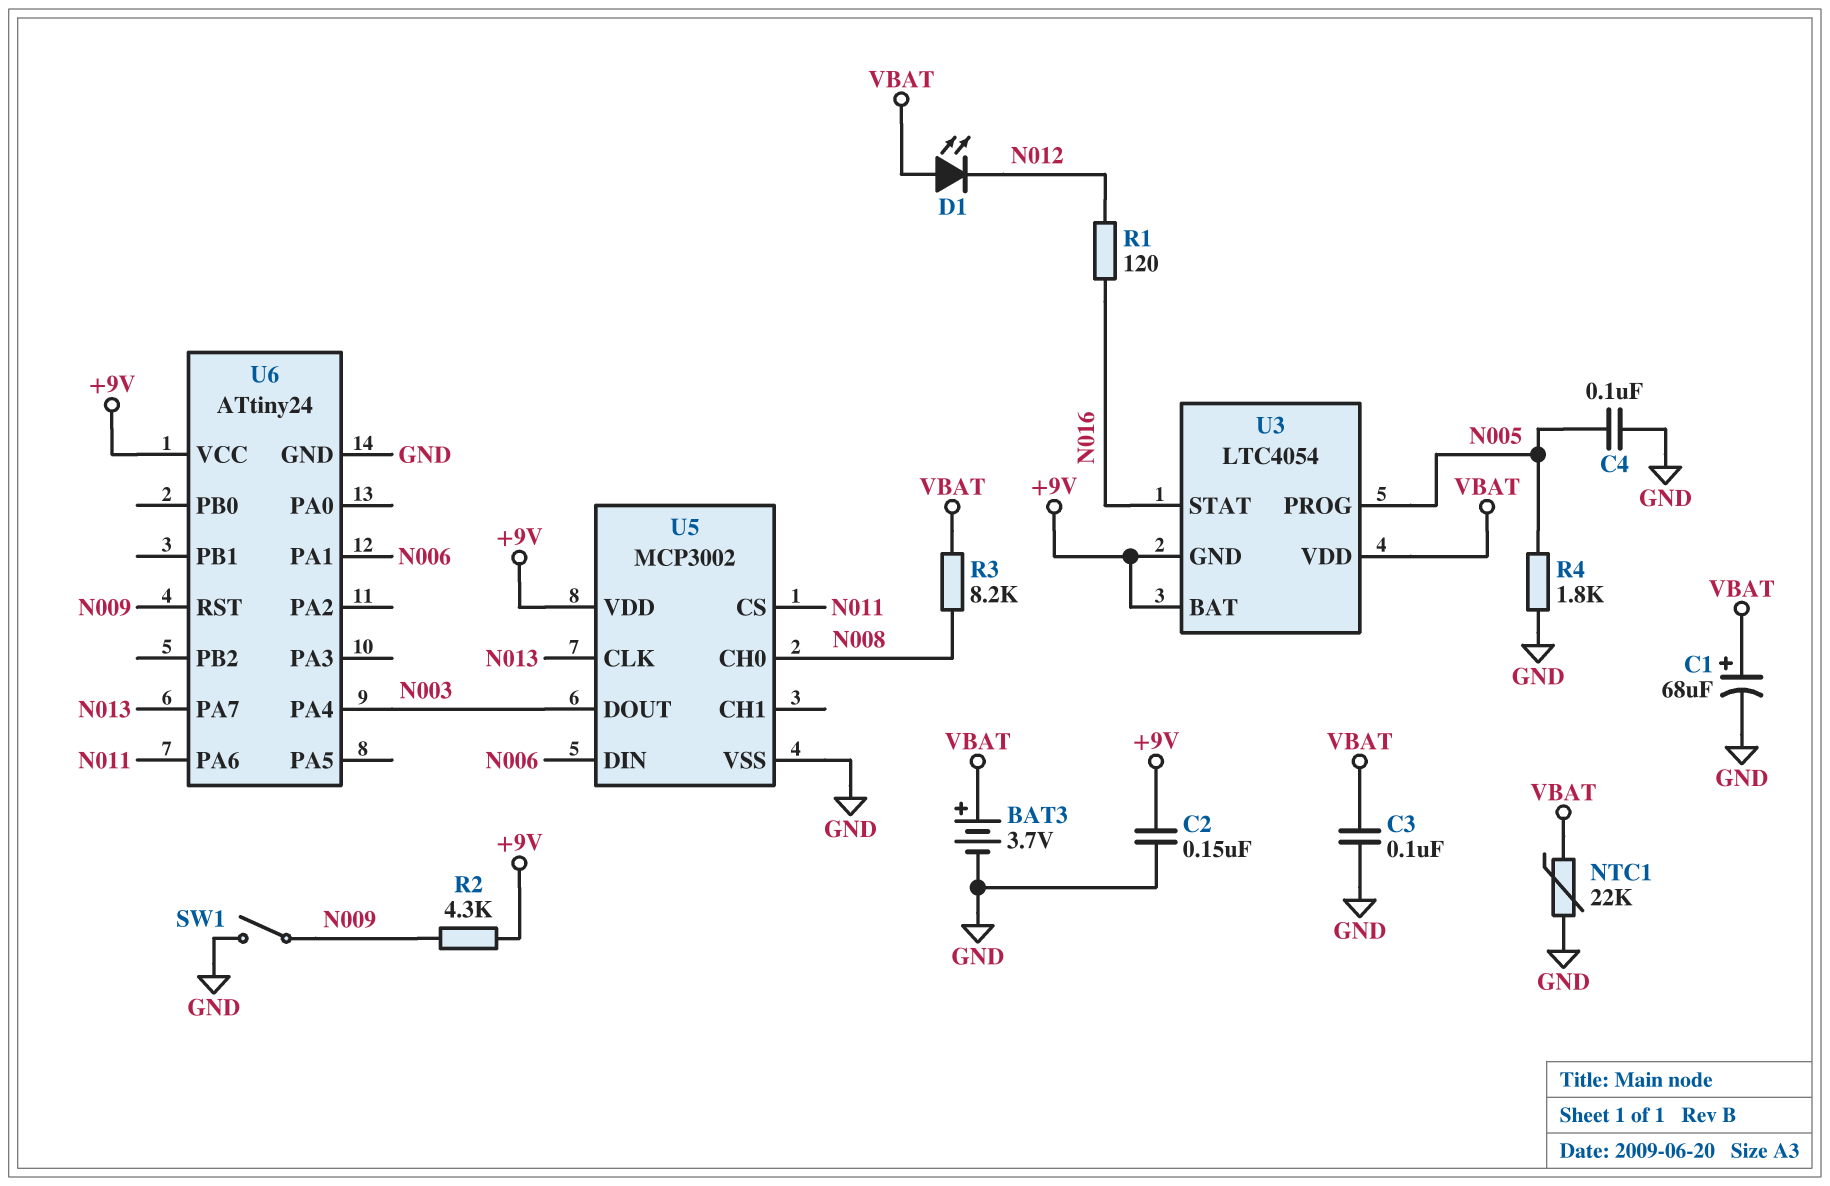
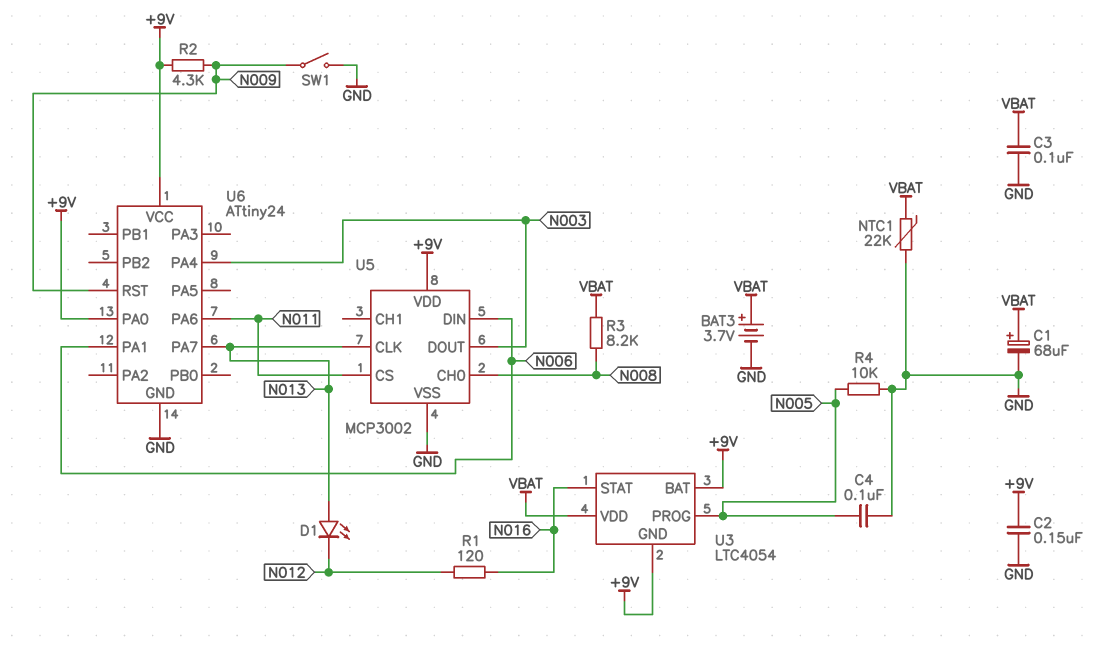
D1: LED (A VBAT, K N012) -> LED (A N013, K N012)
R4: 1.8k (GND, N005) -> 10k (GND, N005)
U6 pin PA0: none -> +9V

